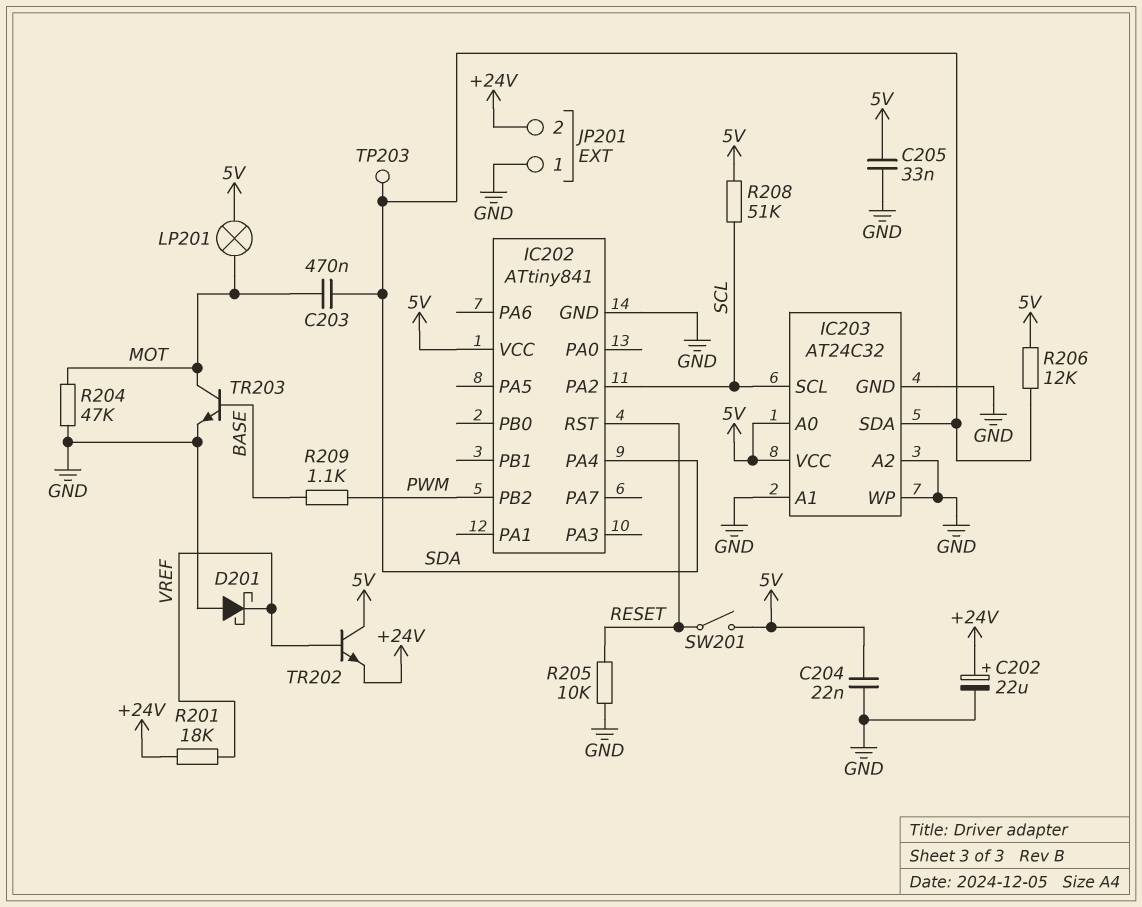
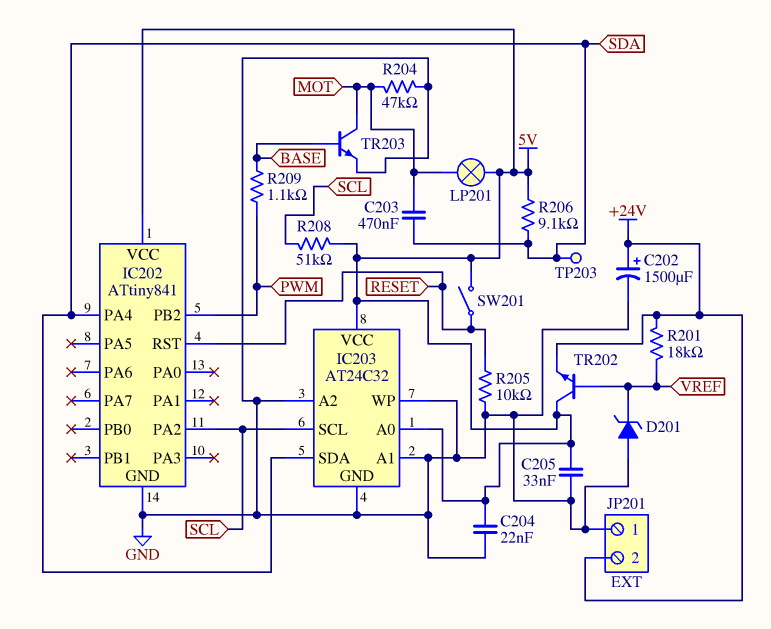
C202: 22uF (plus +24V, minus GND) -> 1500uF (plus +24V, minus GND)
D201: schottky (A GND, K VREF) -> zener (A GND, K VREF)
R206: 12k (5V, SDA) -> 9.1k (5V, SDA)

